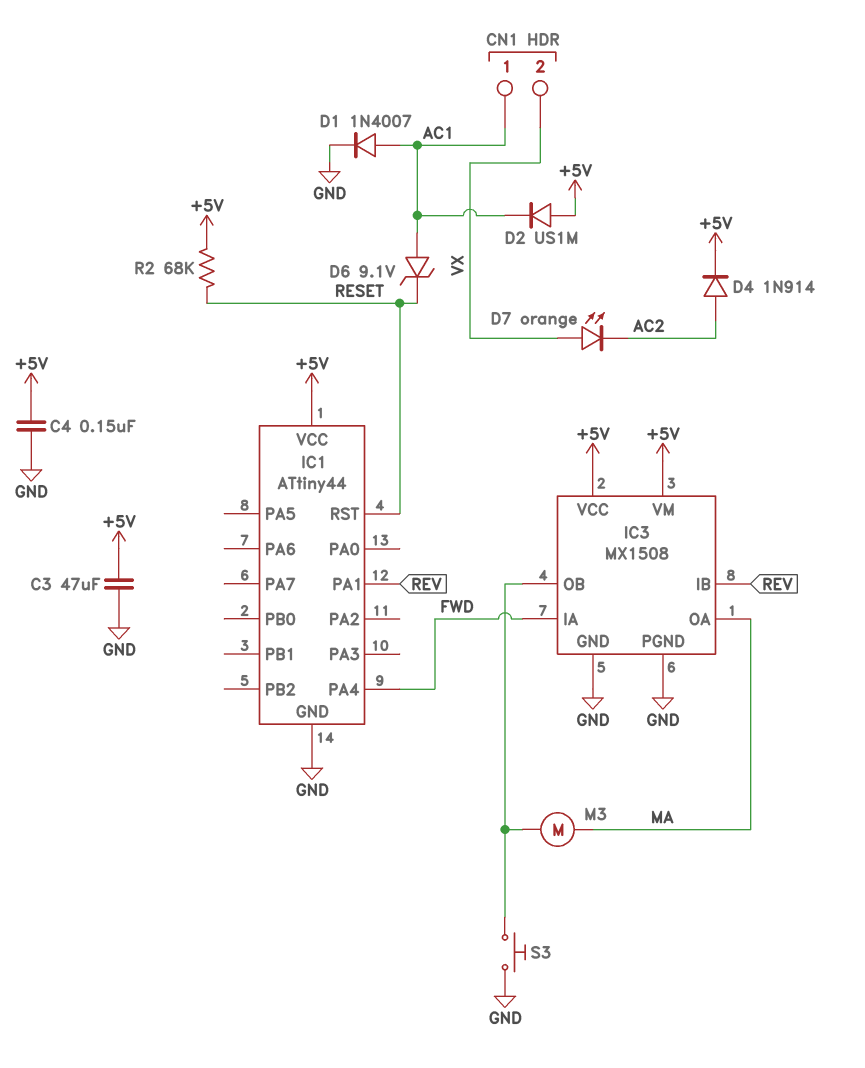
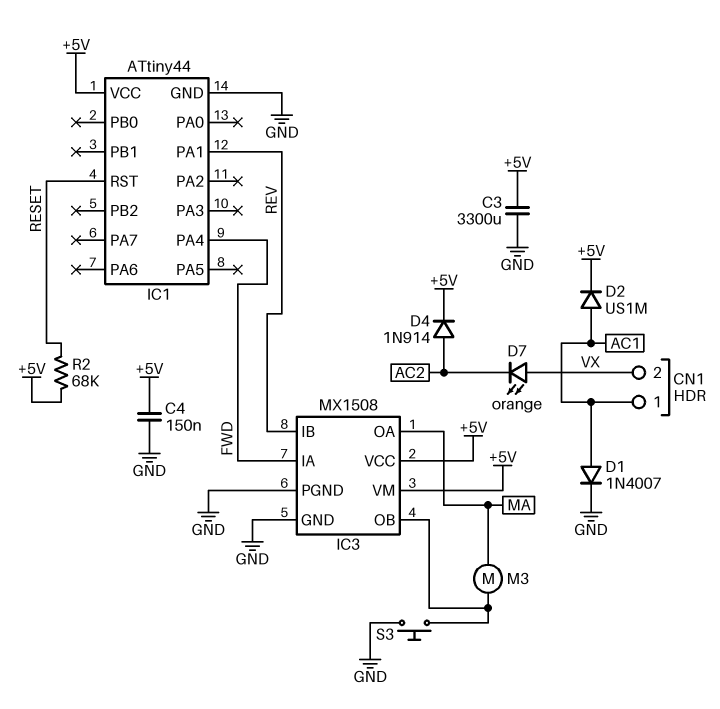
C3: 47uF (+5V, GND) -> 3300uF (+5V, GND)
D2: diode US1M (A +5V, K AC1) -> diode US1M (A AC1, K +5V)
D6: zener 9.1V (A AC1, K RESET) -> none

